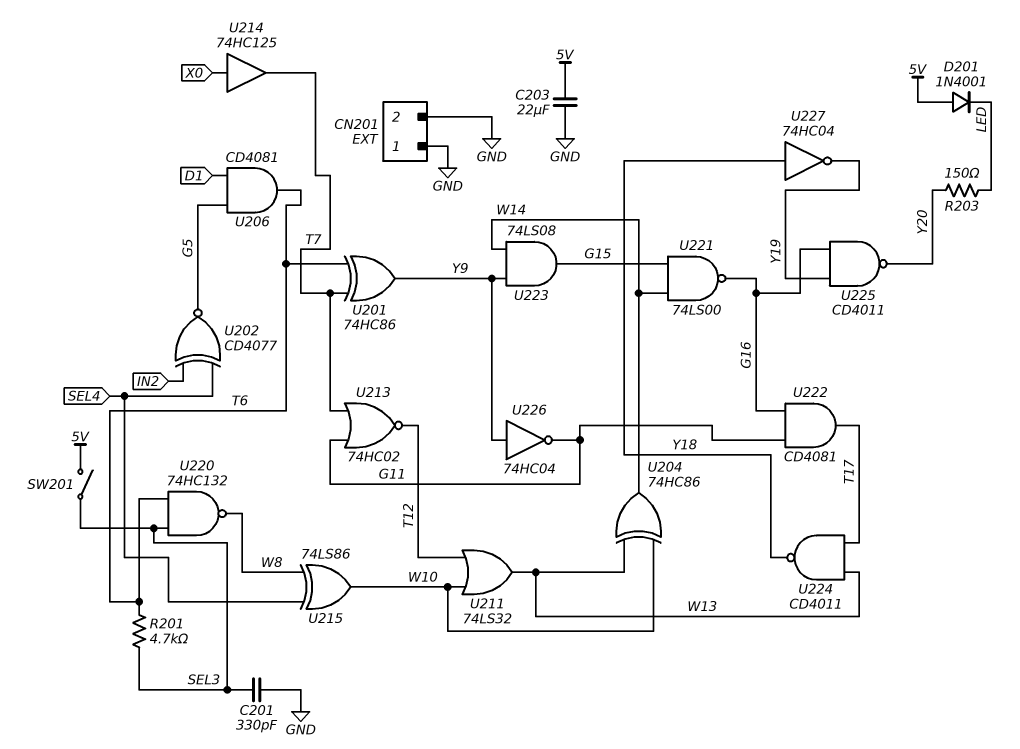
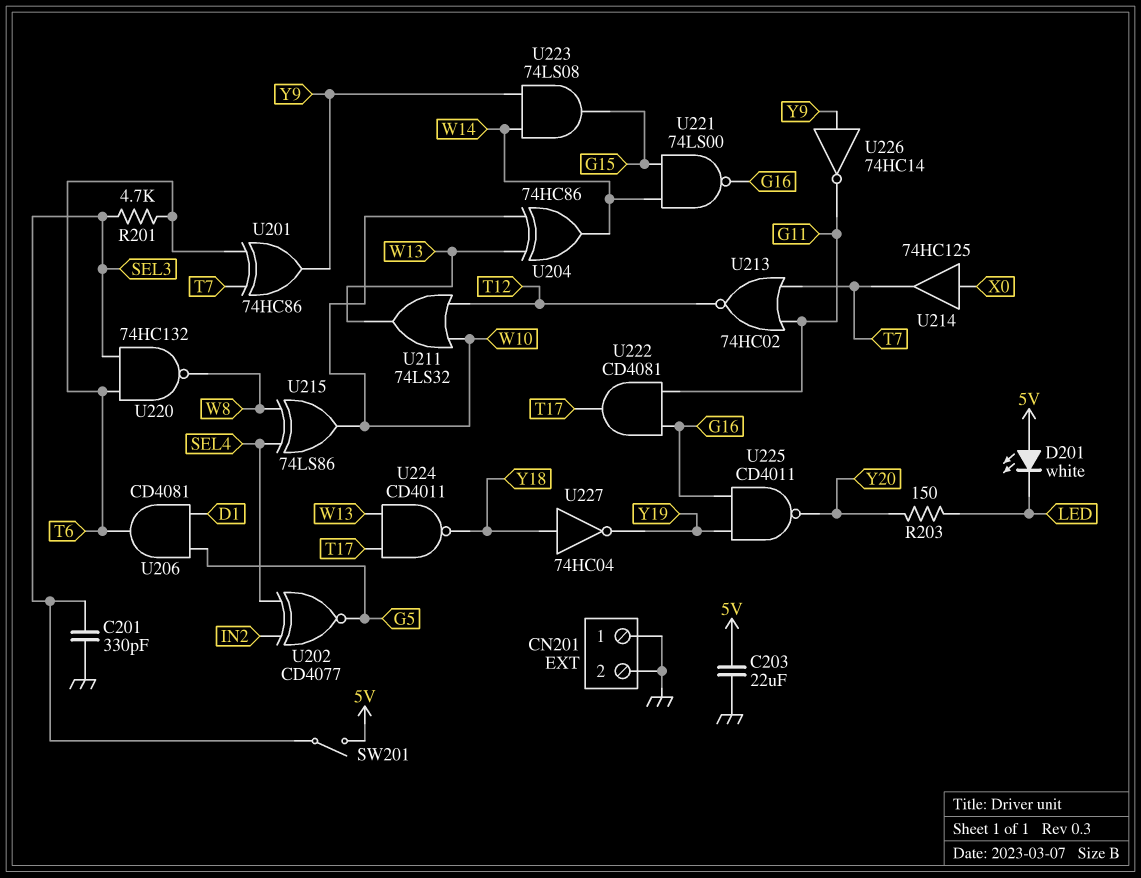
D201: diode 1N4001 (A 5V, K LED) -> LED white (A 5V, K LED)
U226: NOT 74HC04 (in Y9, out G11) -> NOT 74HC14 (in Y9, out G11)

